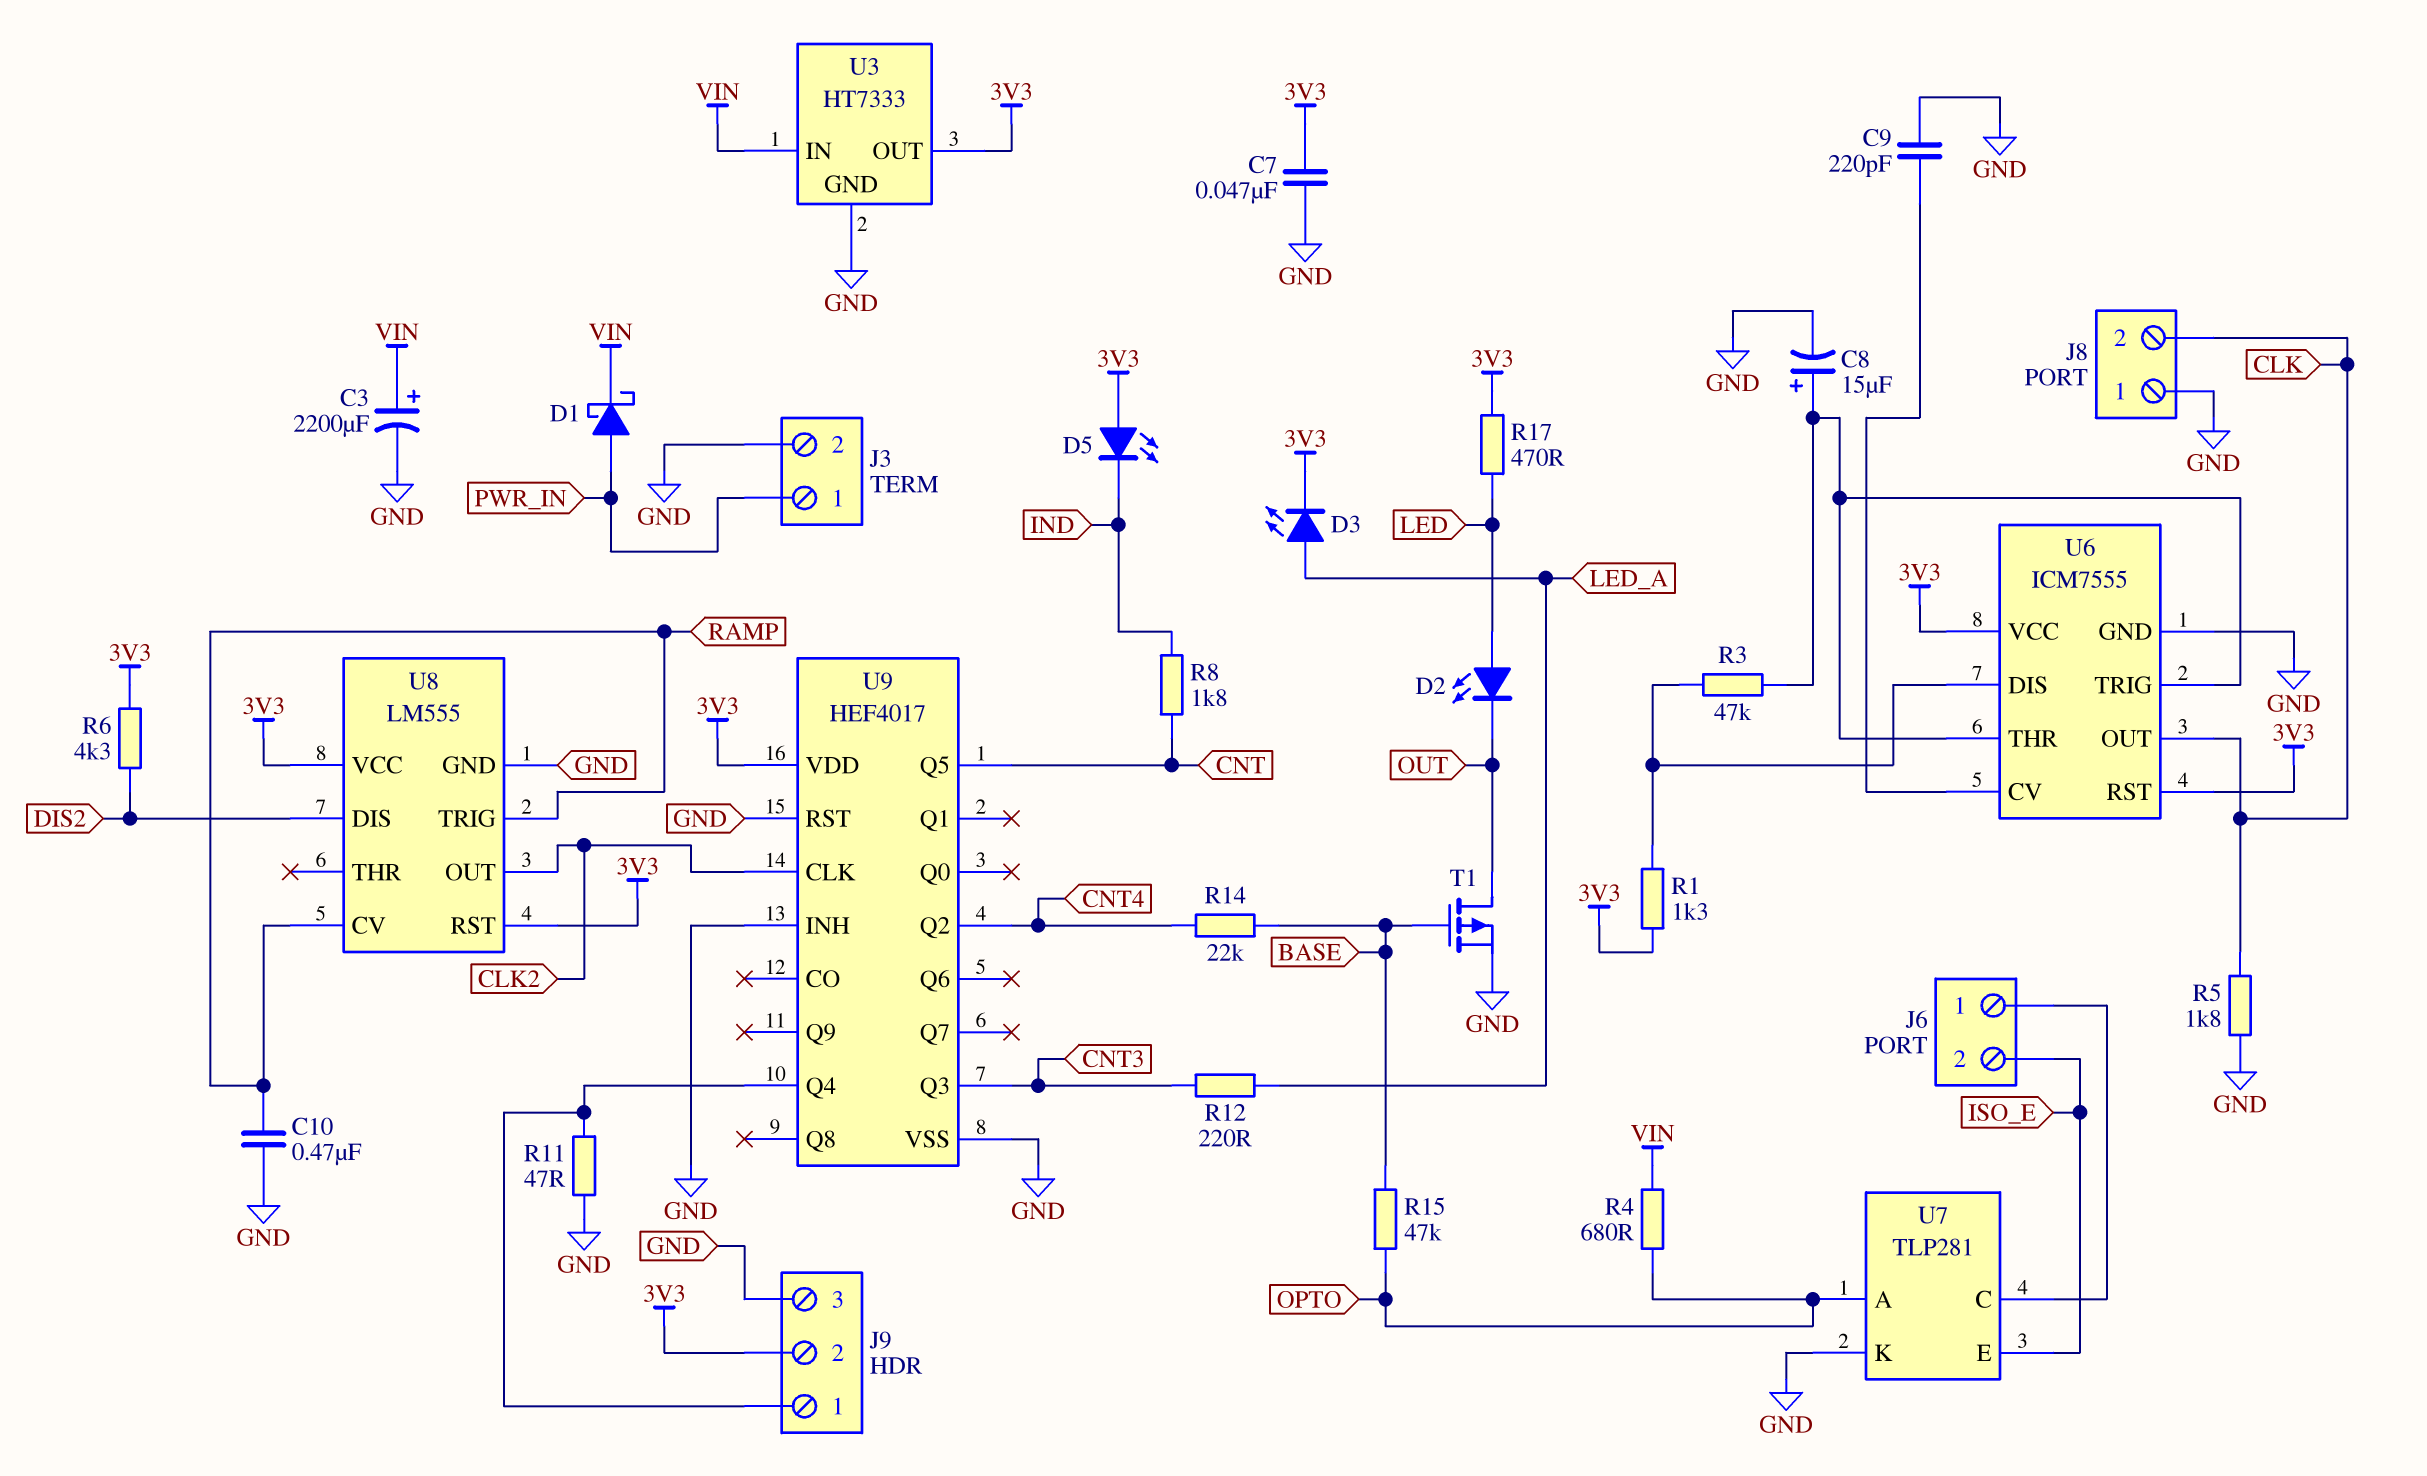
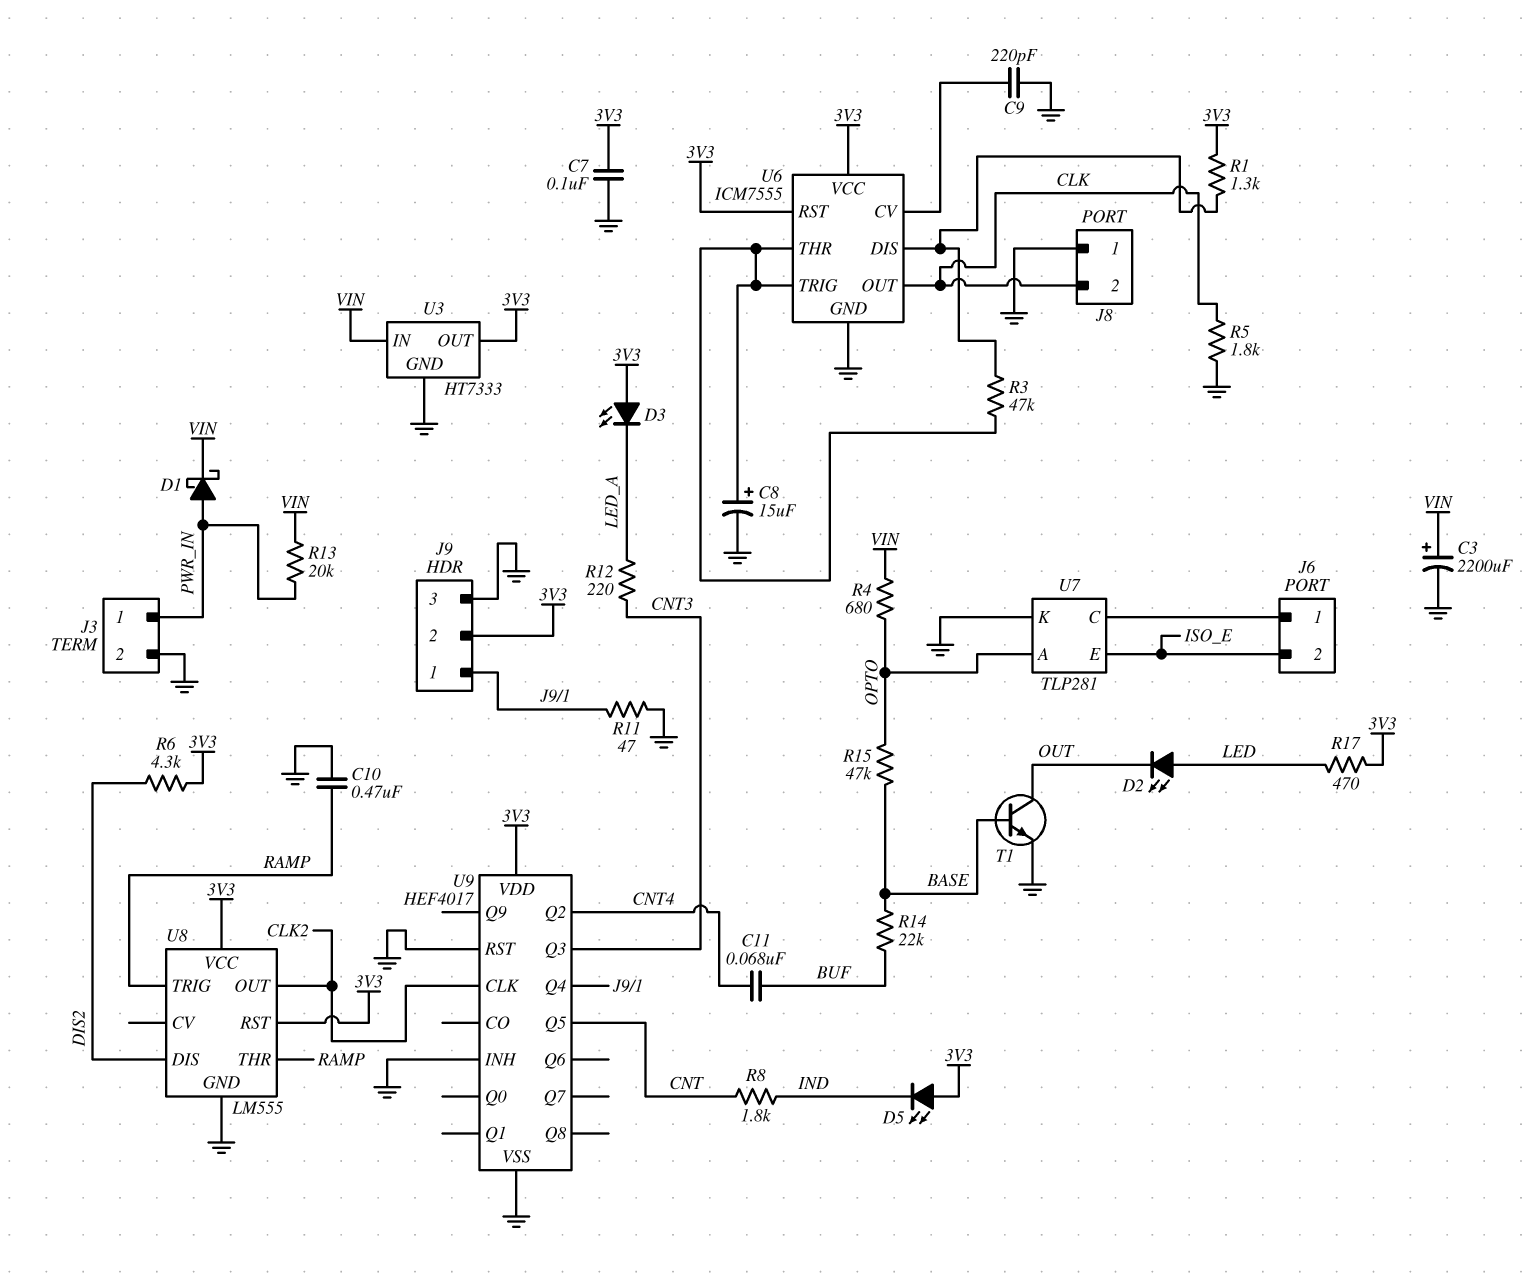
C7: 47nF (3V3, GND) -> 100nF (3V3, GND)
C11: none -> 68nF (BUF, CNT4)
D3: LED (A LED_A, K 3V3) -> LED (A 3V3, K LED_A)
R13: none -> 20k (PWR_IN, VIN)
R14: 22k (BASE, CNT4) -> 22k (BASE, BUF)
T1: PMOS (G BASE, D OUT, S GND) -> NPN (B BASE, C OUT, E GND)
U8 pin CV: RAMP -> none
U8 pin THR: none -> RAMP

